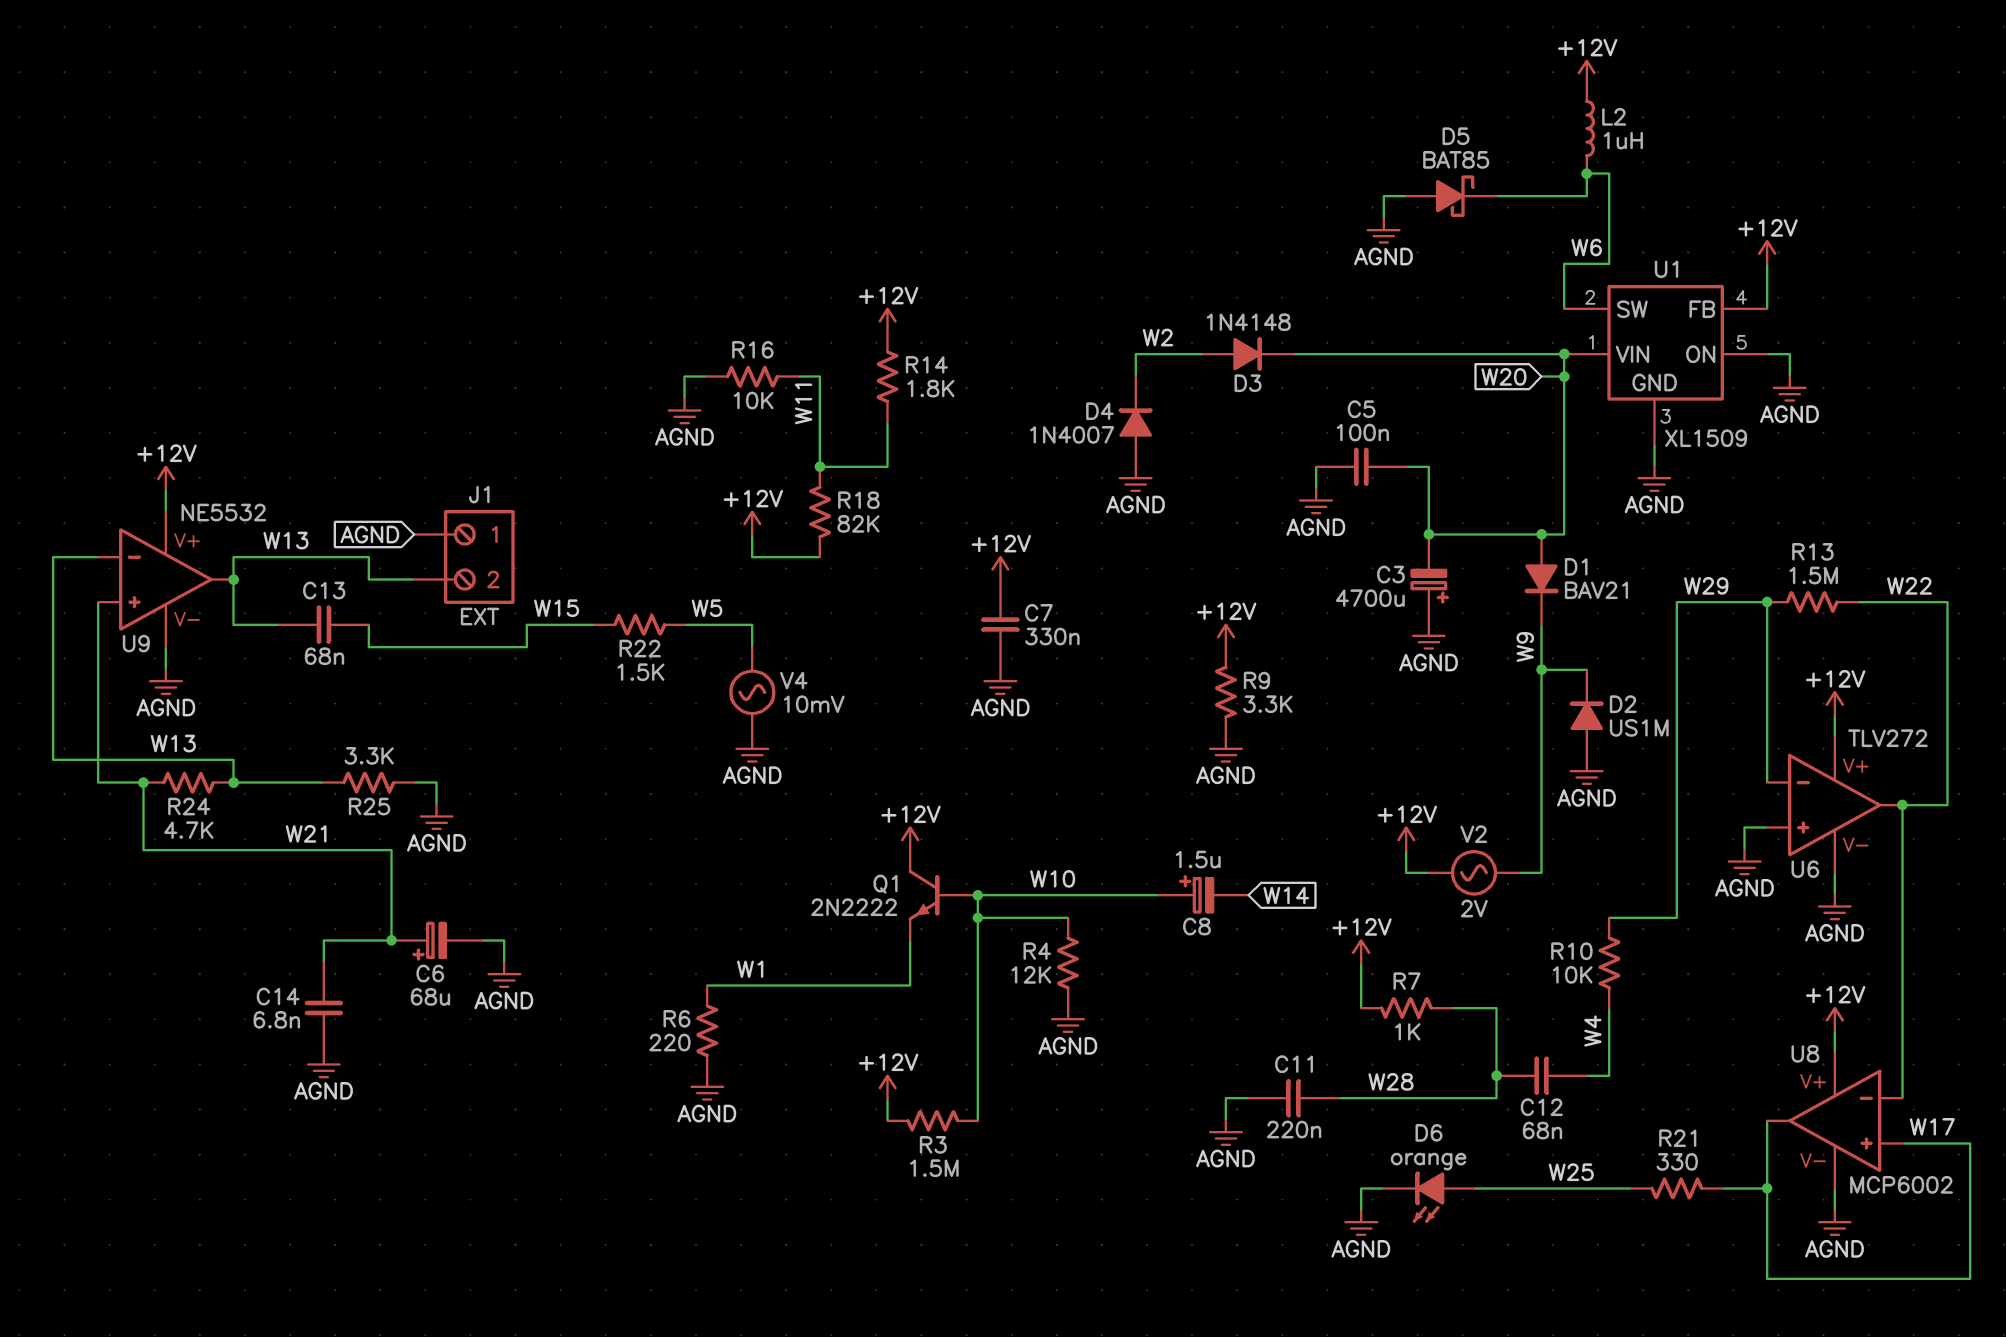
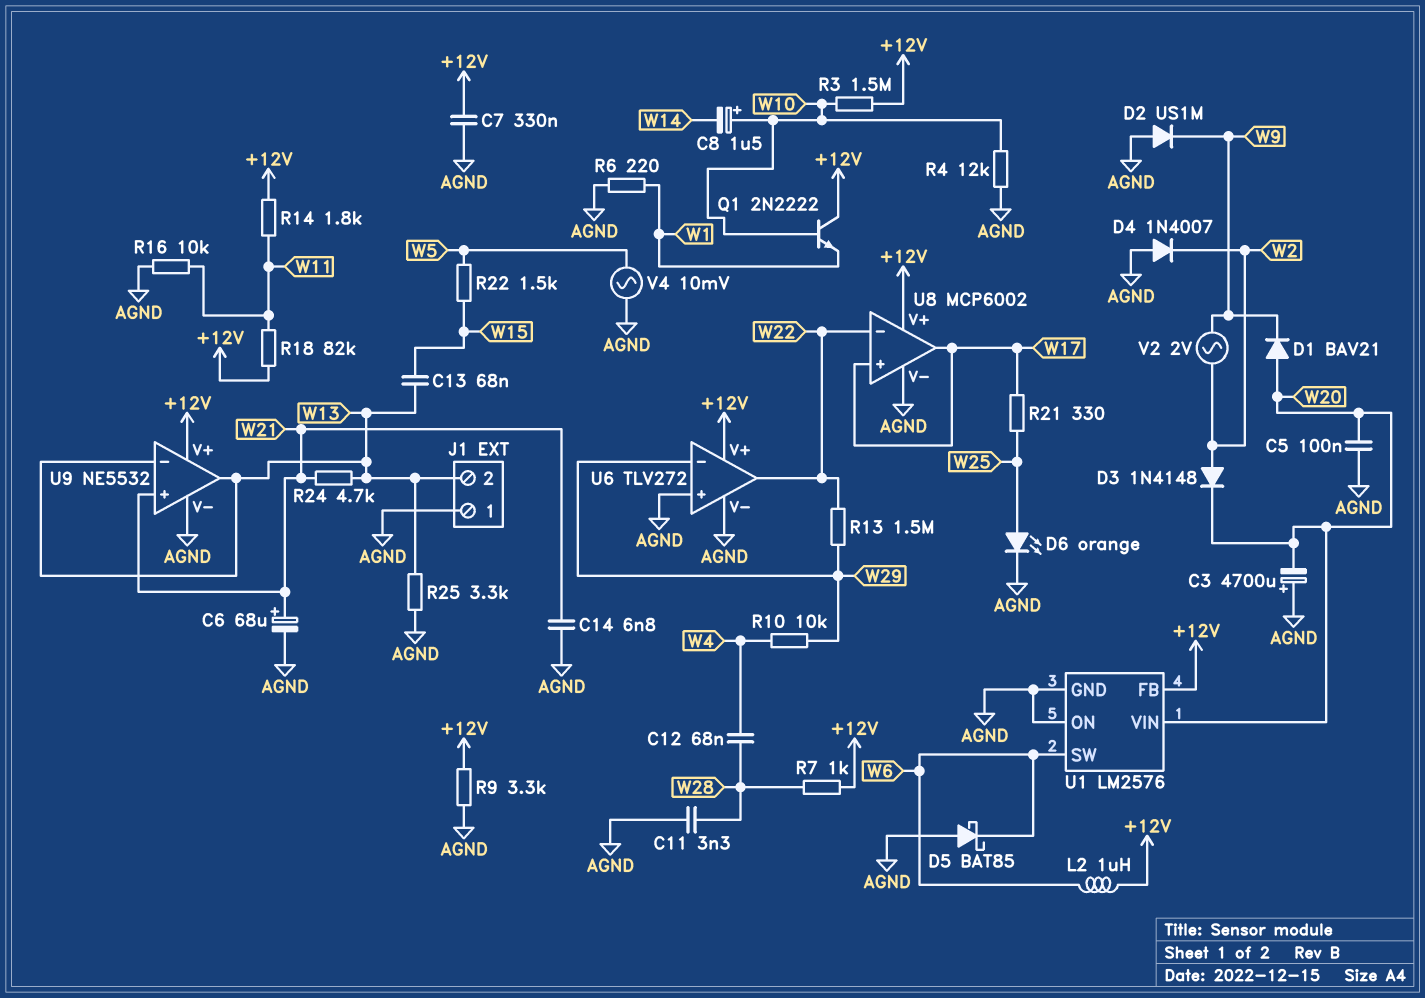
C11: 220nF (AGND, W28) -> 3.3nF (AGND, W28)
U1: XL1509 -> LM2576
V2: AC 2V (+12V, W9) -> AC 2V (W2, W9)

